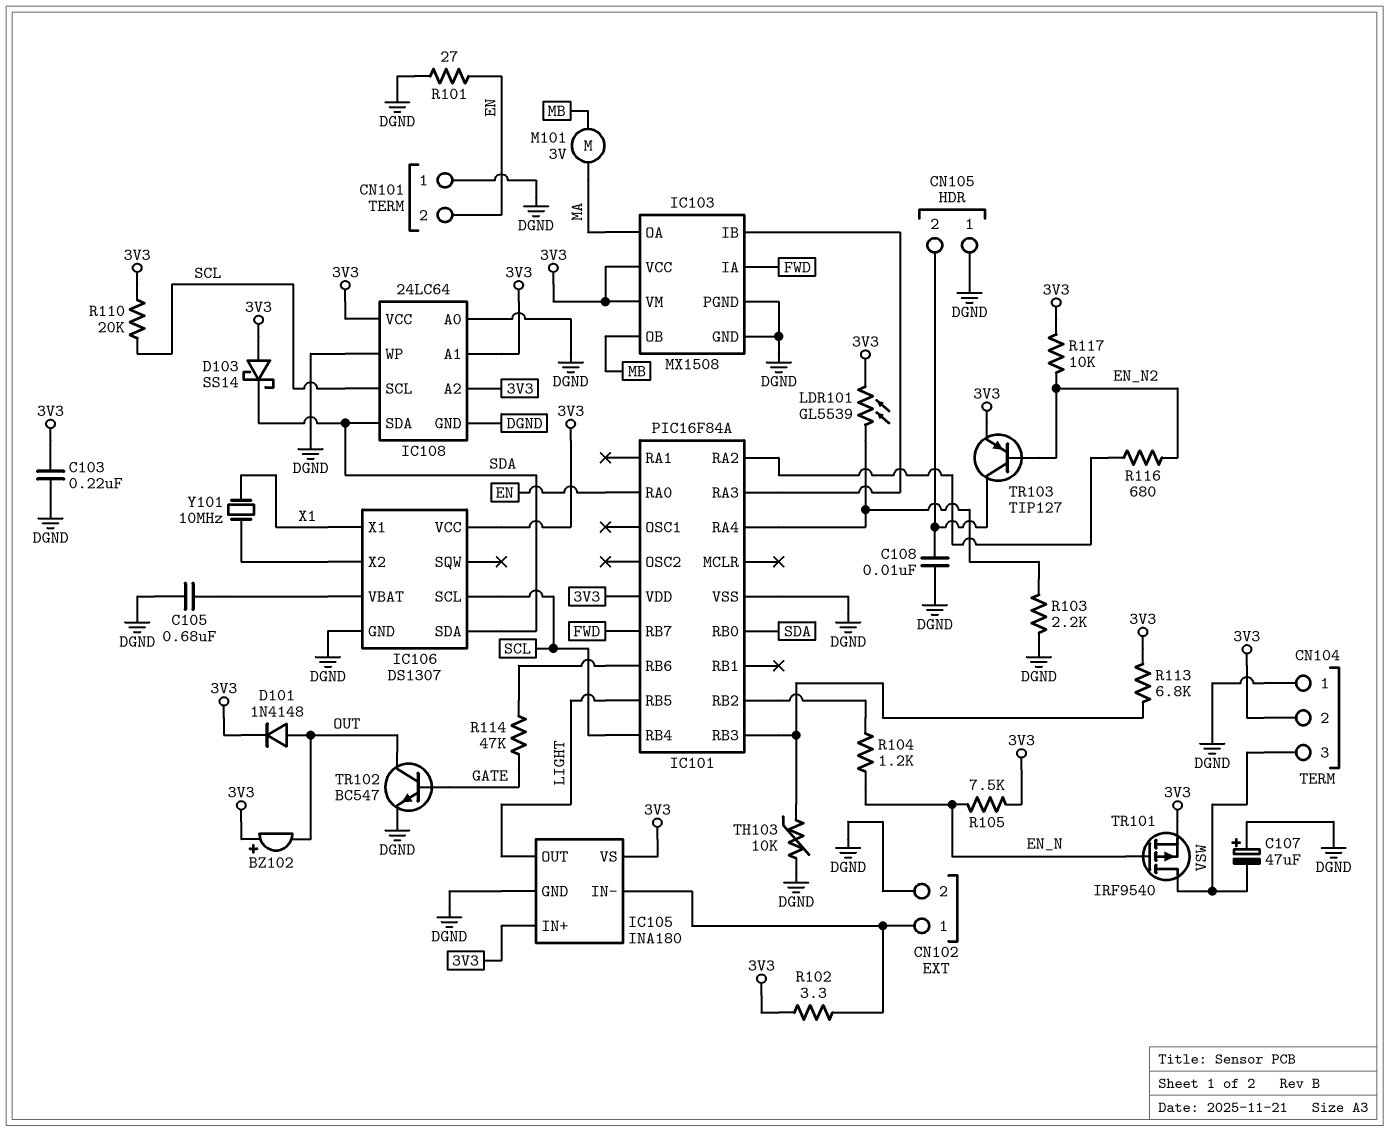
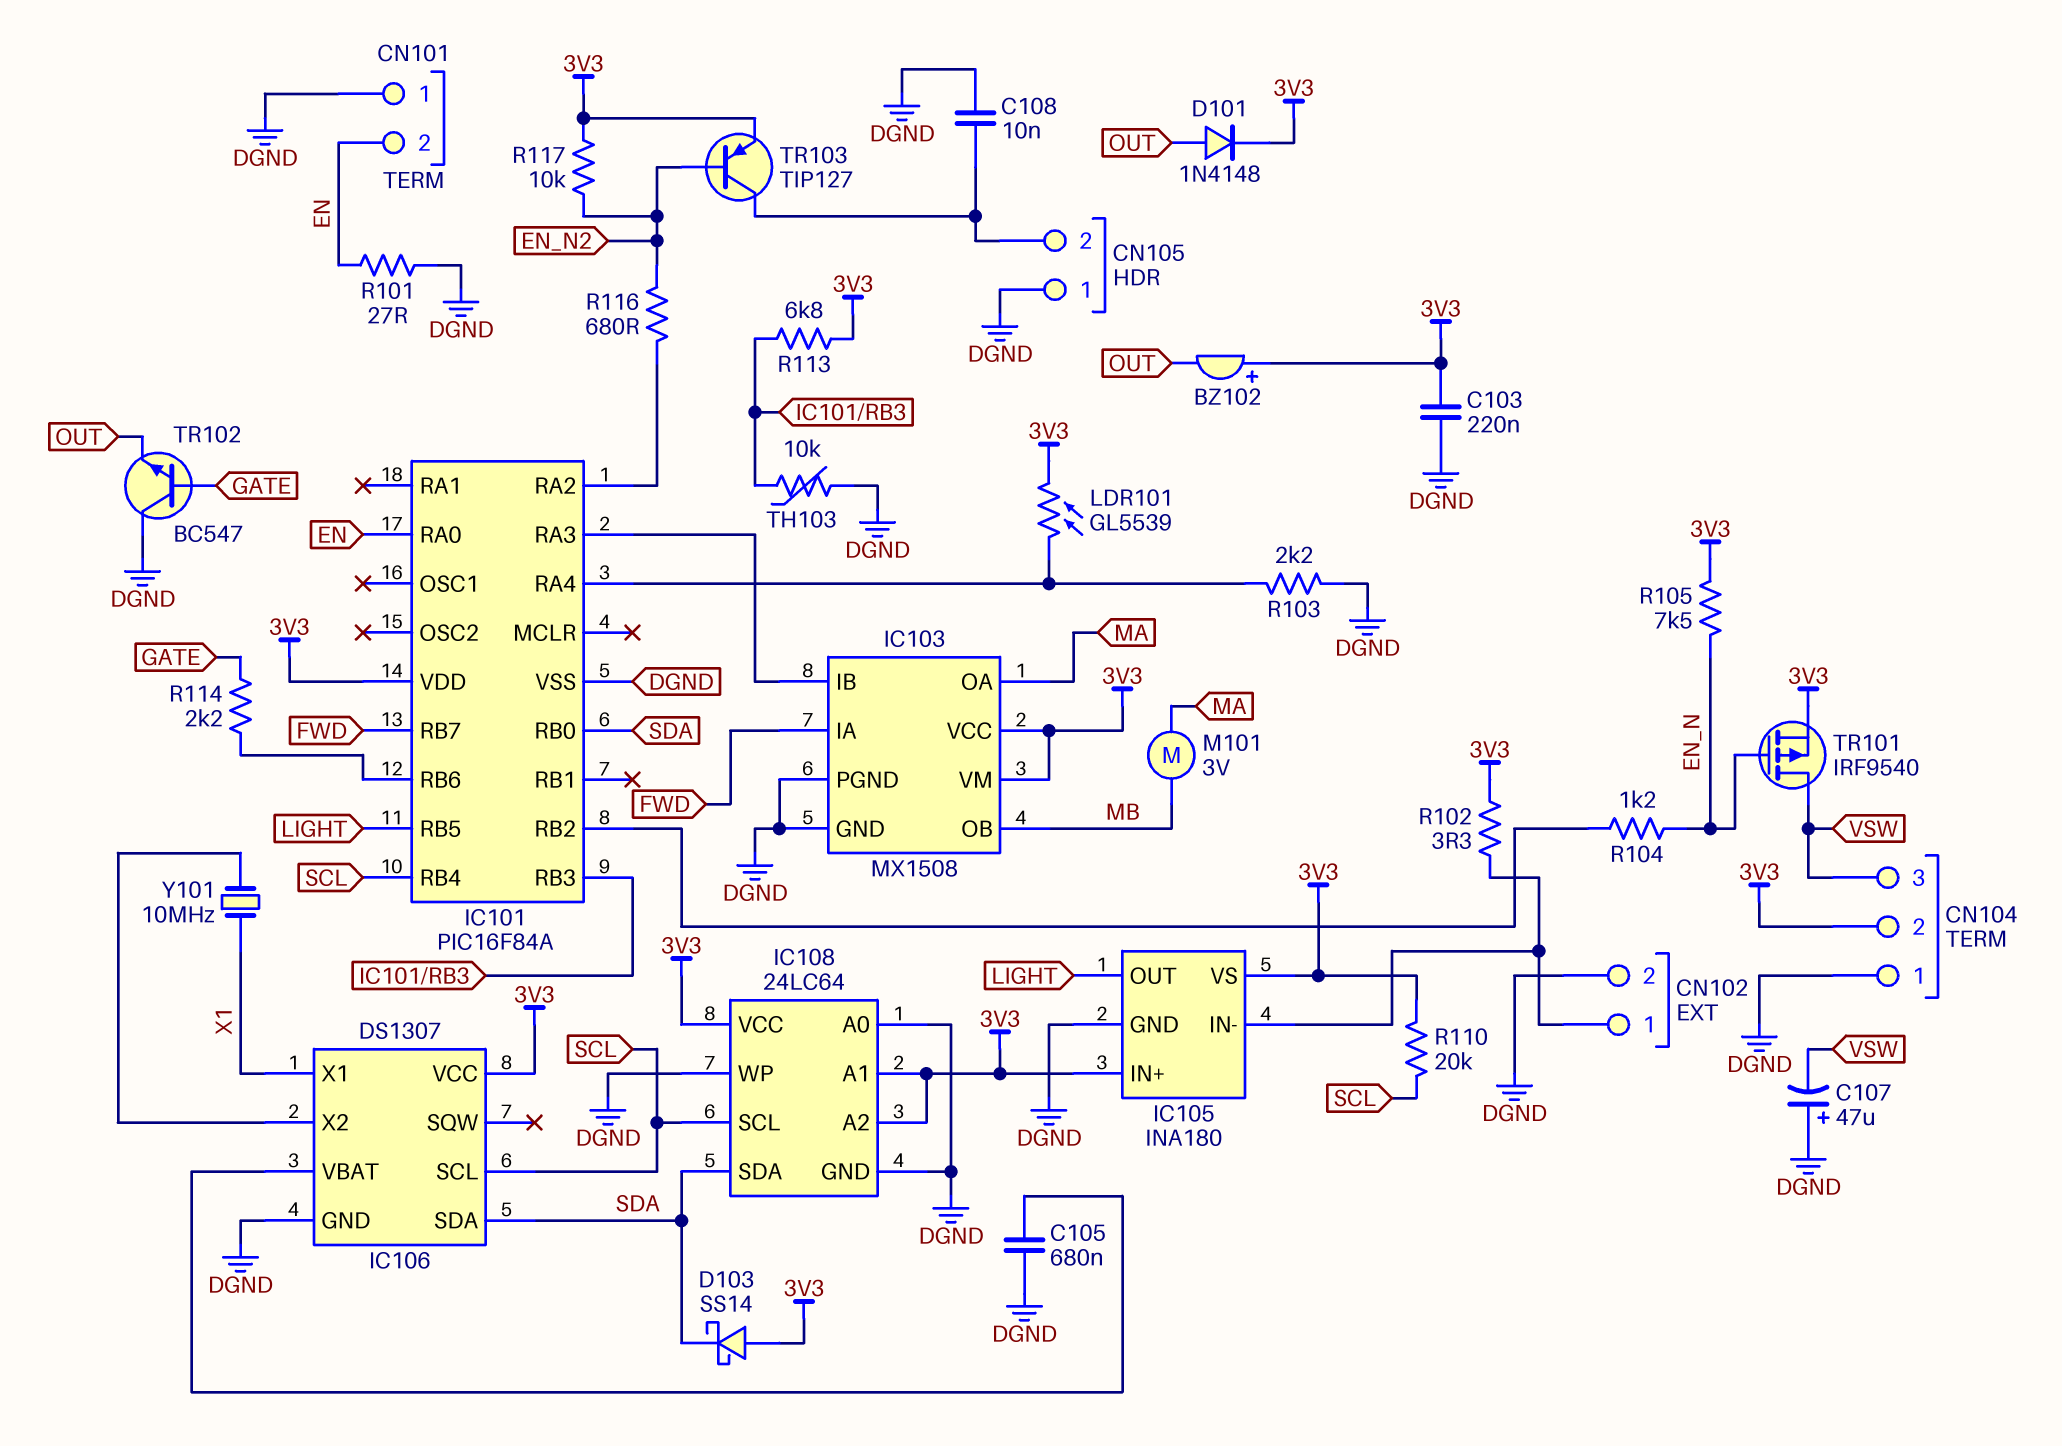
R114: 47k (GATE, IC101/RB6) -> 2.2k (GATE, IC101/RB6)
TR102: NPN BC547 (B GATE, C OUT, E DGND) -> NPN BC547 (B GATE, C DGND, E OUT)

